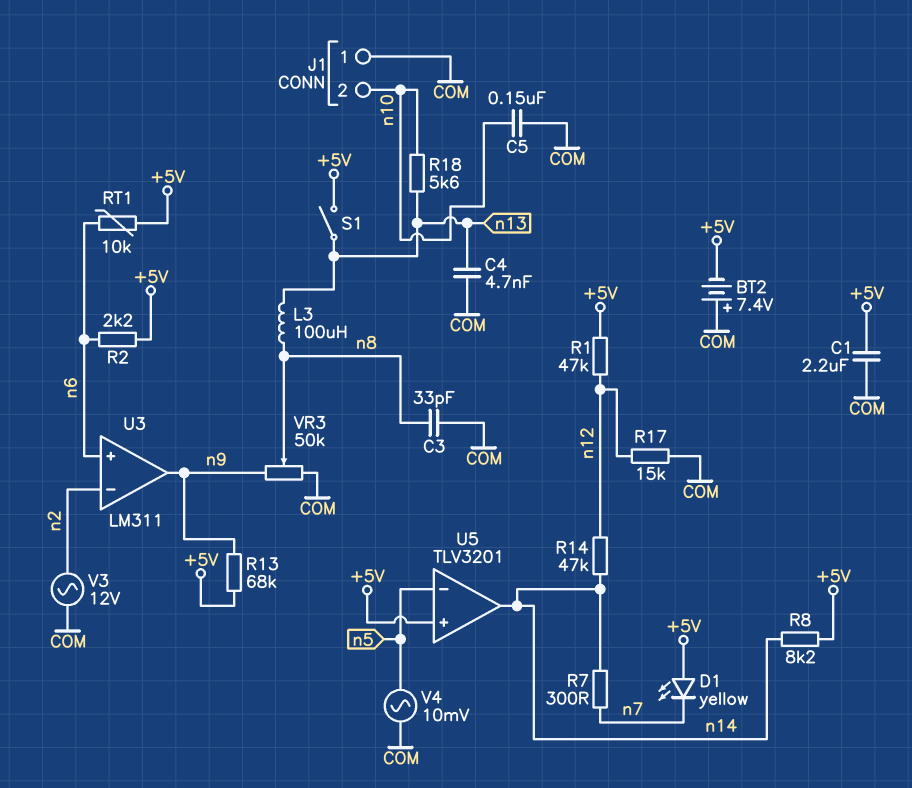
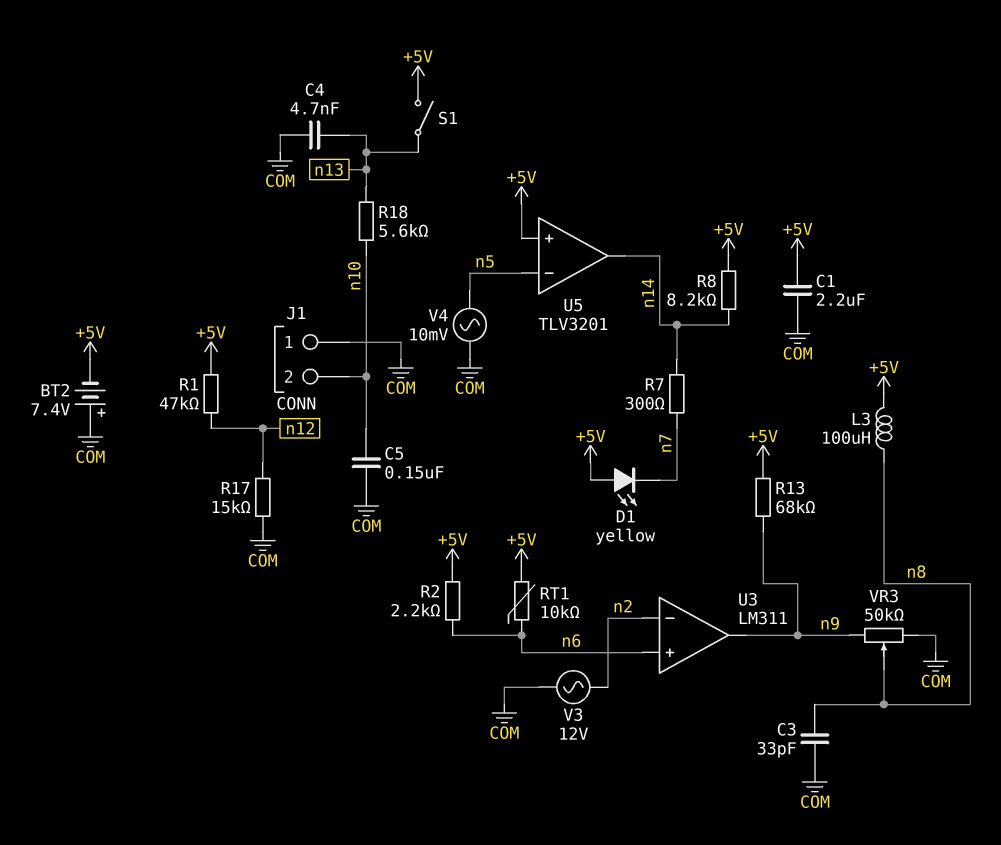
L3: 100uH (n8, n13) -> 100uH (+5V, n8)
R14: 47k (n12, n14) -> none

